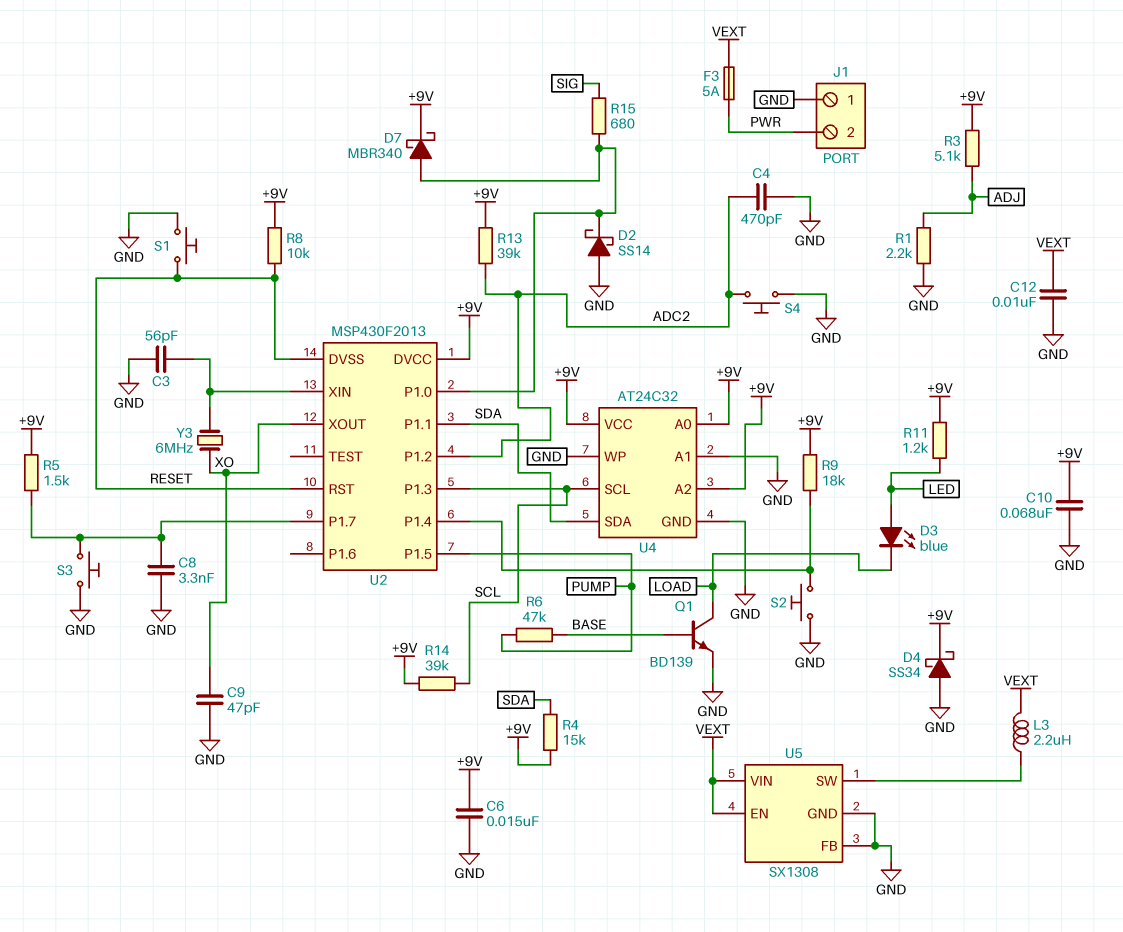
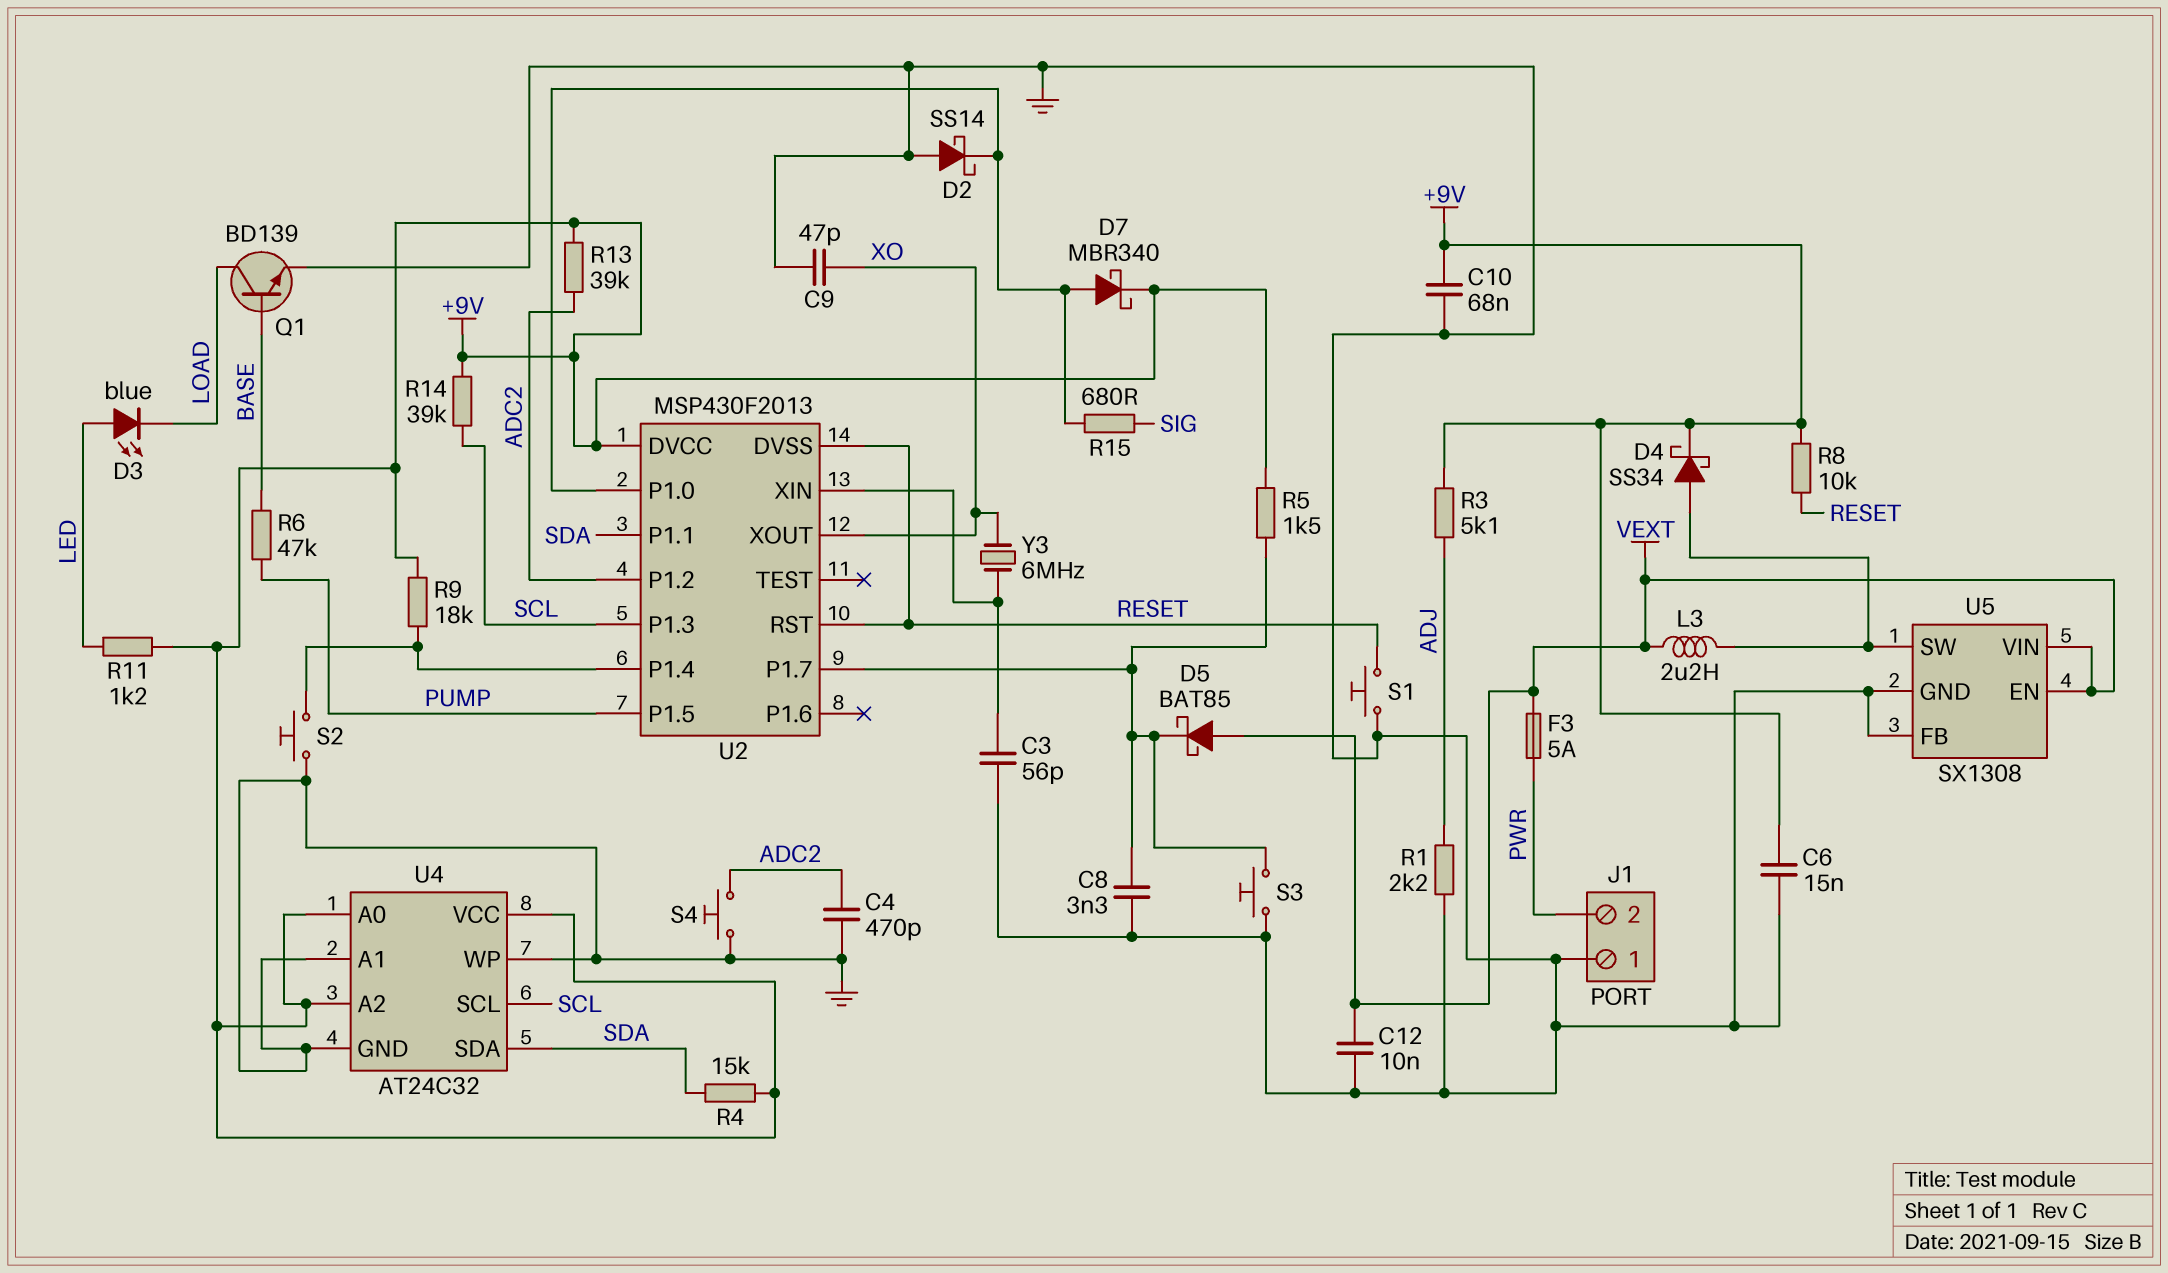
D4: schottky SS34 (A GND, K +9V) -> schottky SS34 (A U5/SW, K +9V)
D5: none -> schottky BAT85 (A VEXT, K U2/P1.7)

